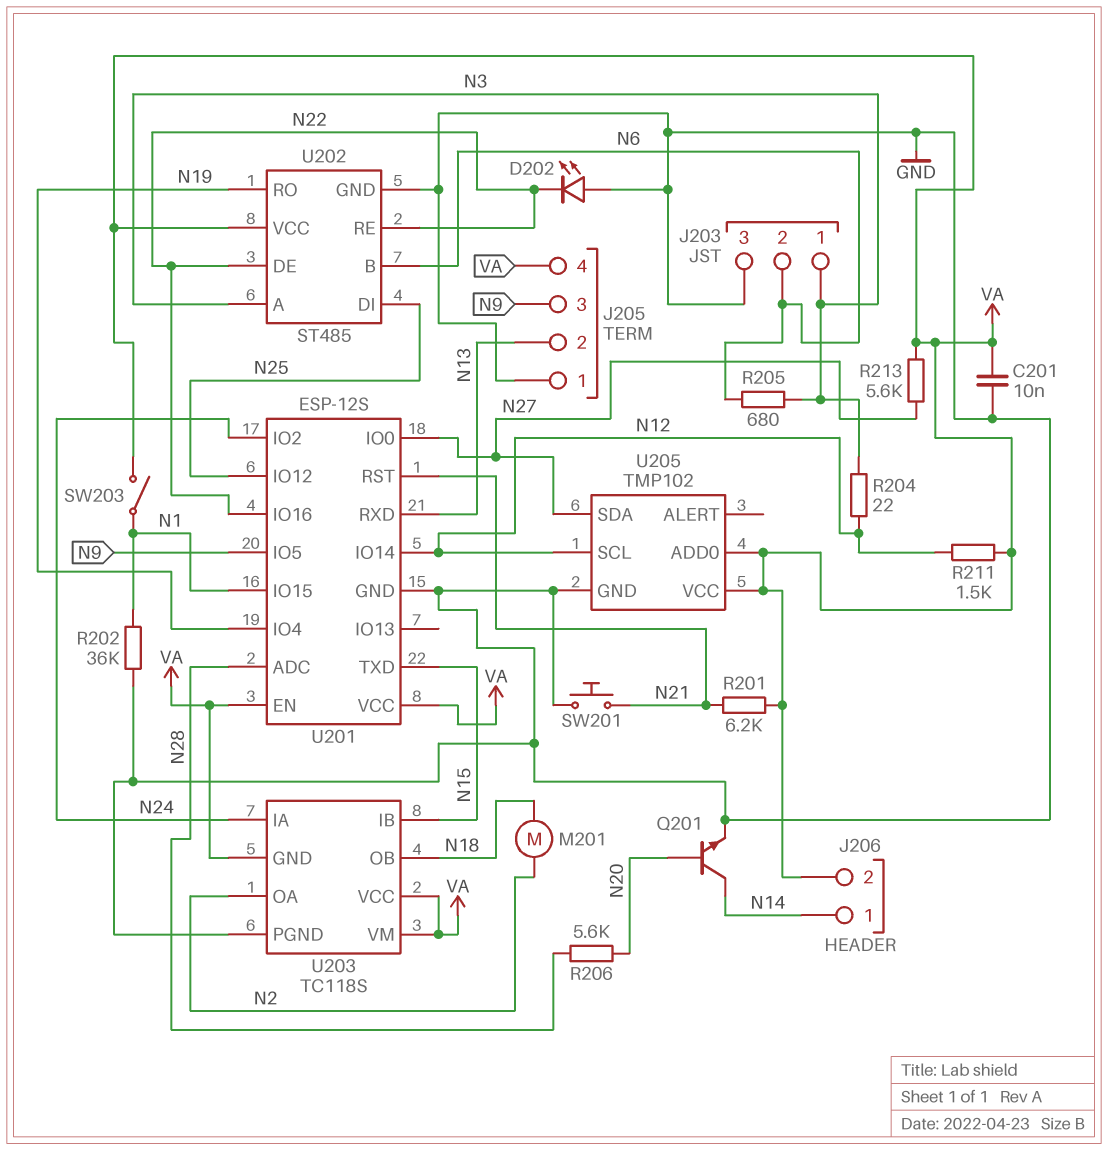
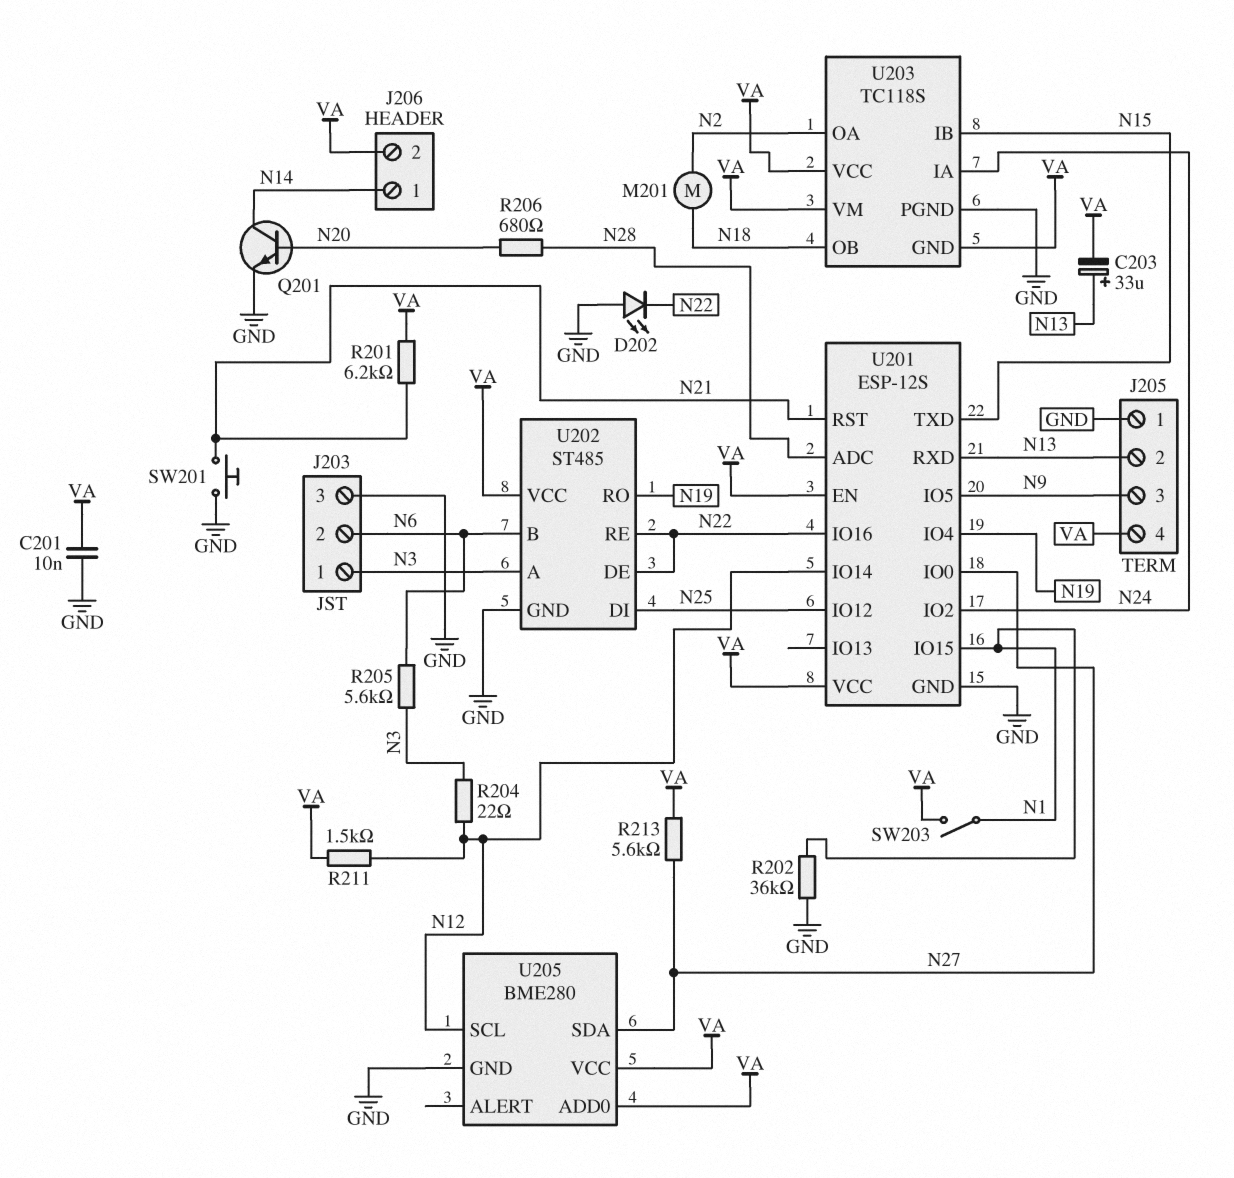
C203: none -> 33uF (plus N13, minus VA)
R205: 680 (N3, N6) -> 5.6k (N3, N6)
R206: 5.6k (N20, N28) -> 680 (N20, N28)
U205: TMP102 -> BME280

